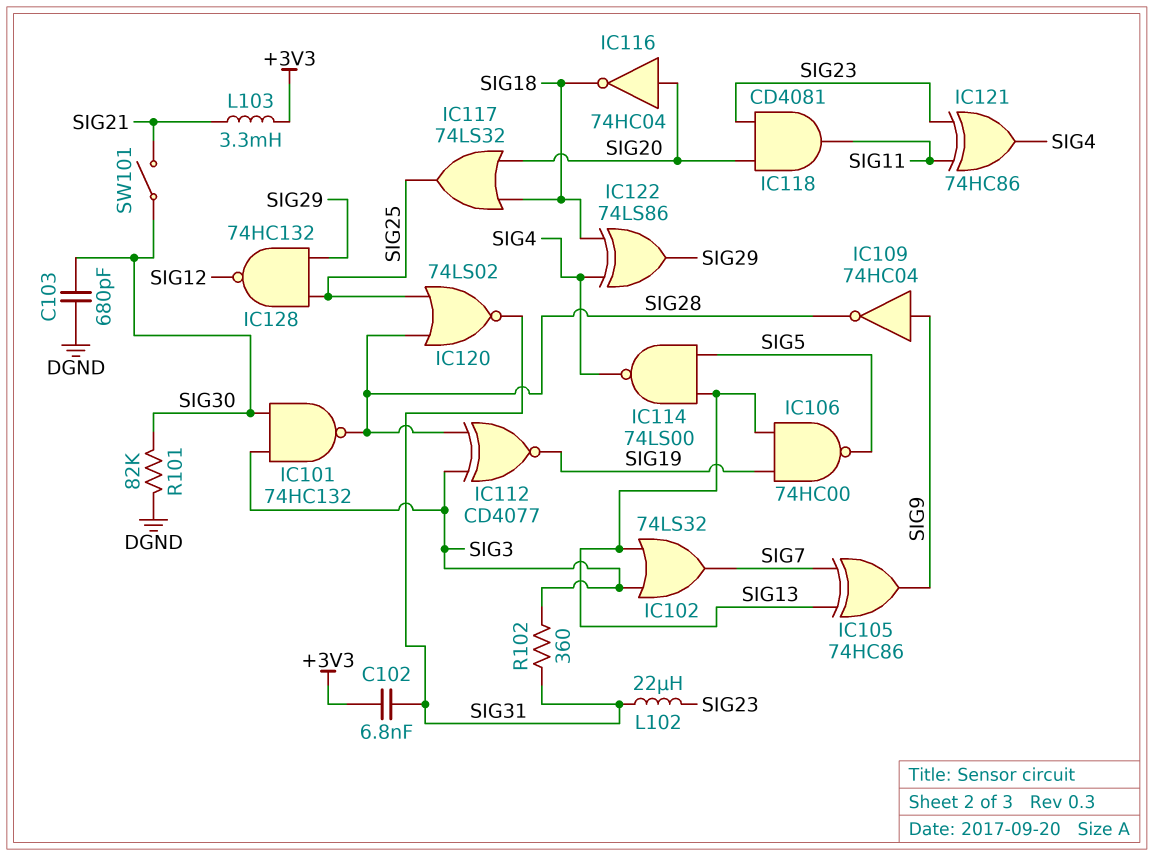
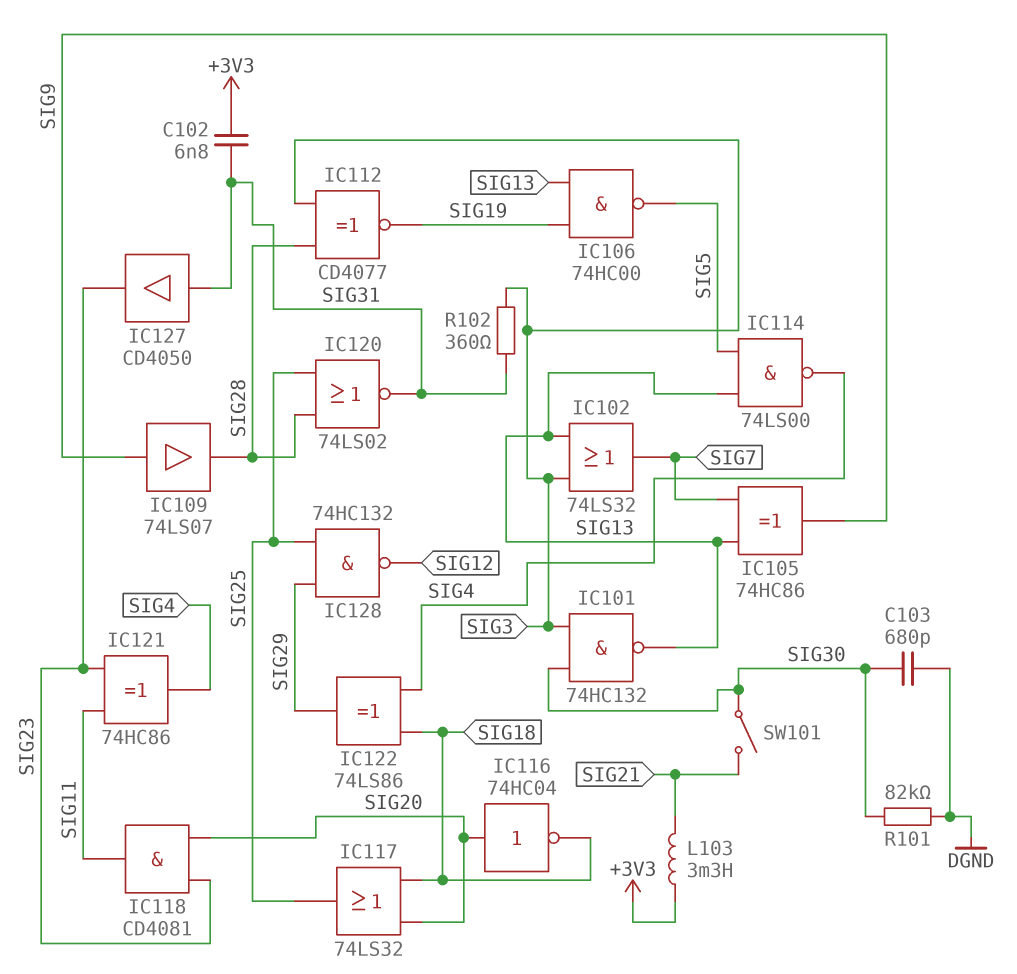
IC101: NAND 74HC132 (in SIG3, in SIG30, out SIG28) -> NAND 74HC132 (in SIG3, in SIG30, out SIG13)
IC109: NOT 74HC04 (in SIG9, out SIG28) -> buffer 74LS07 (in SIG9, out SIG28)
IC127: none -> buffer CD4050 (in SIG31, out SIG23)
L102: 22uH (SIG23, SIG31) -> none

